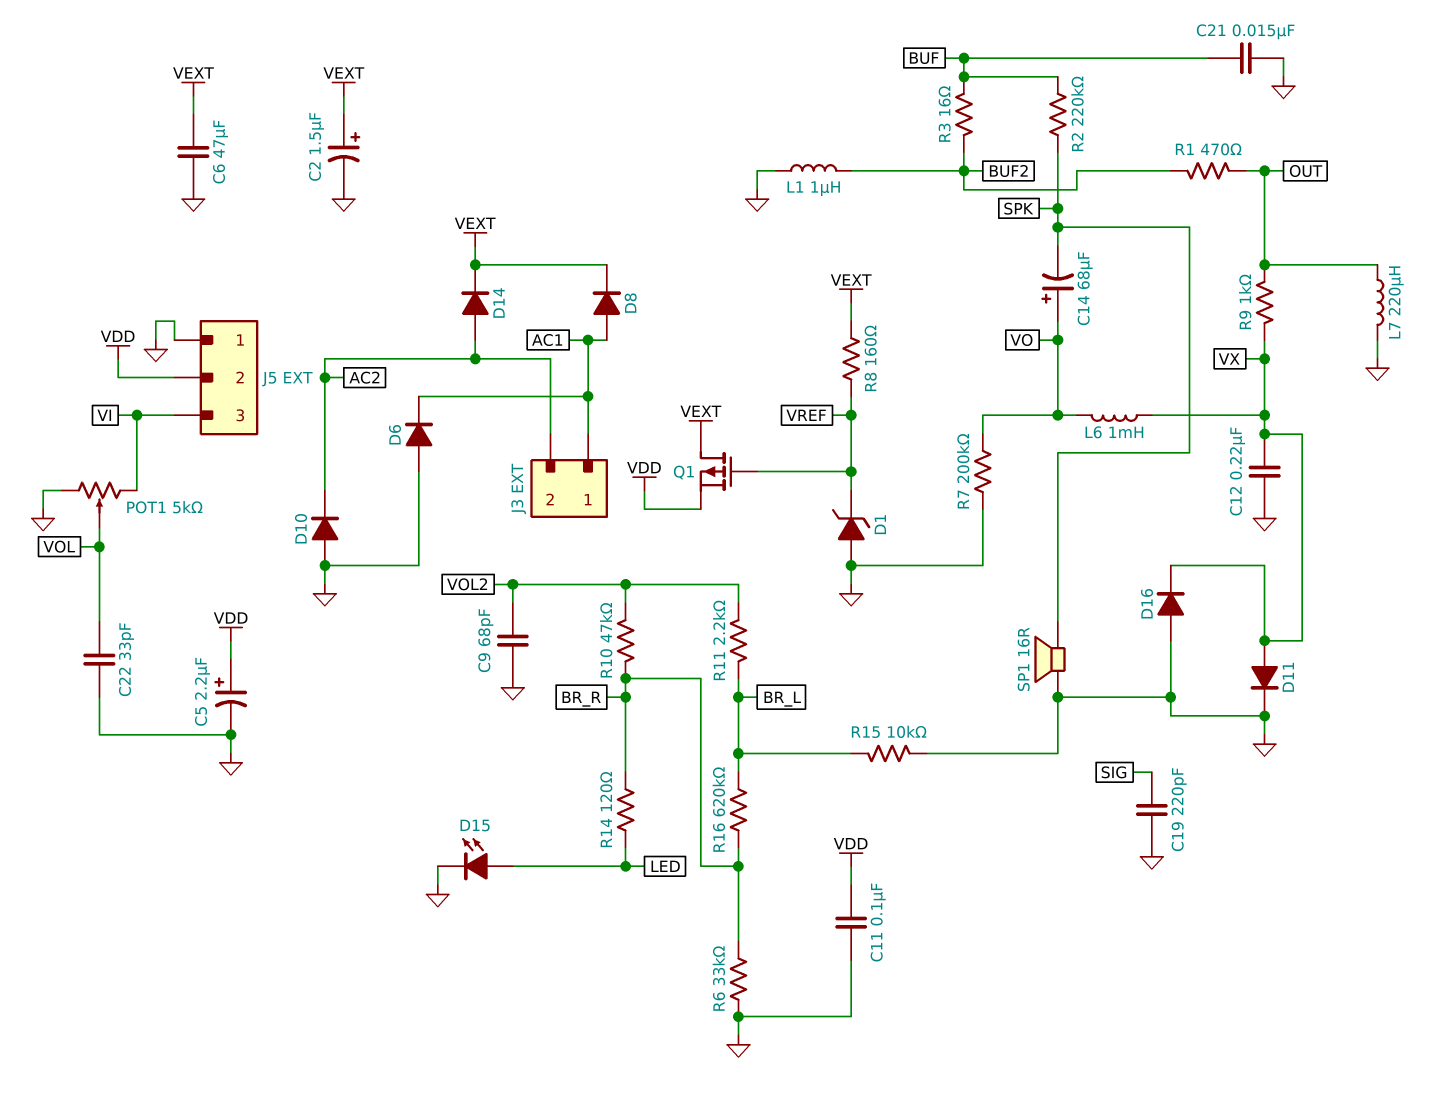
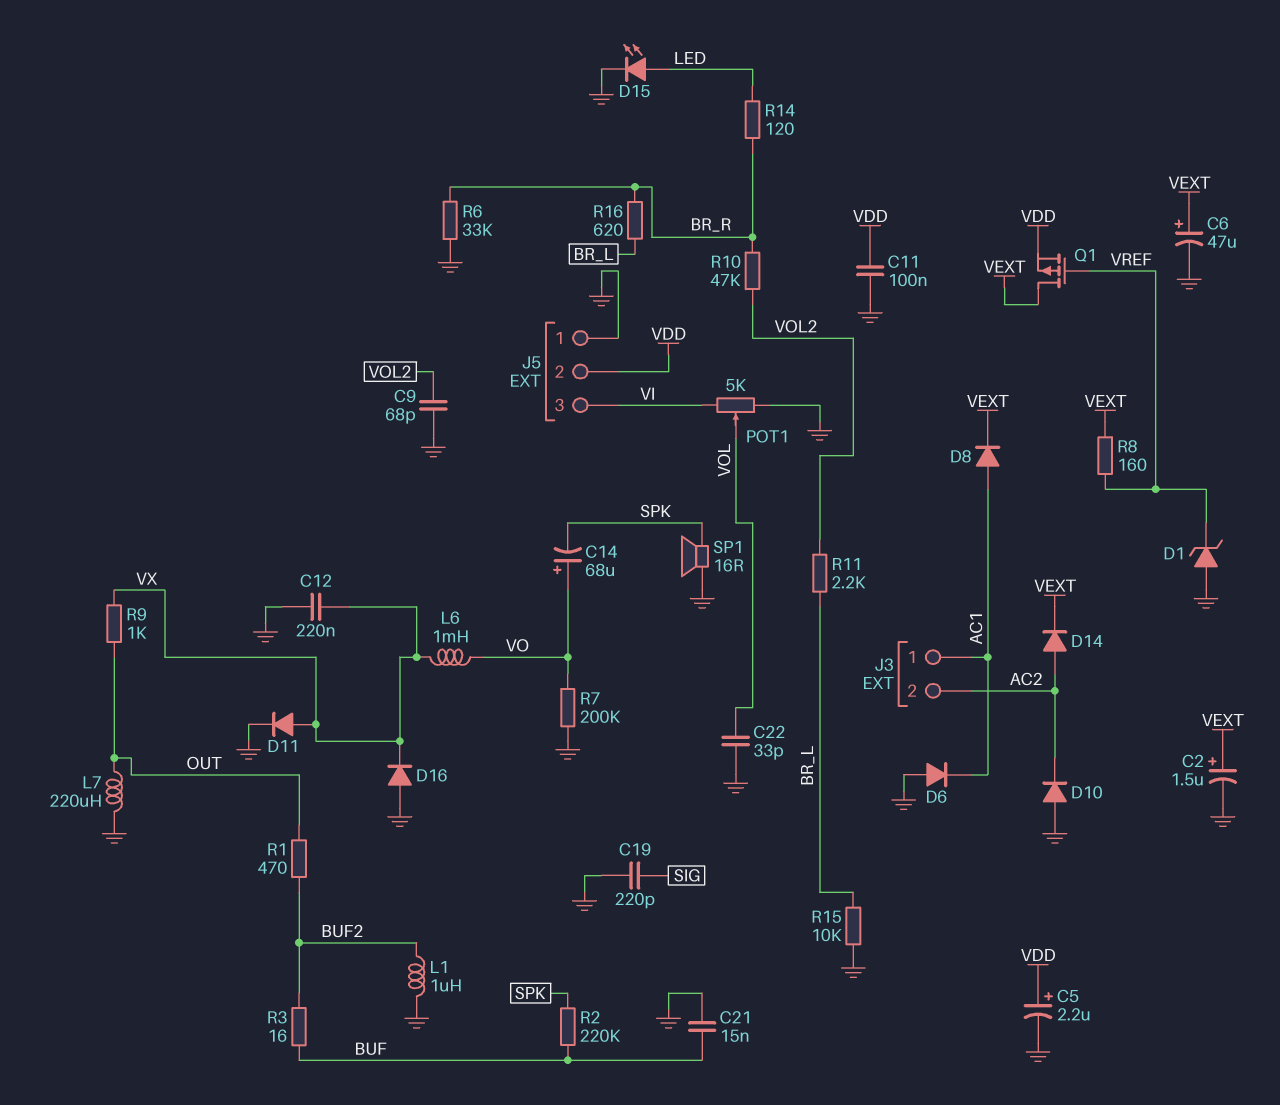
C6: 47uF (GND, VEXT) -> 47uF (plus VEXT, minus GND)
R16: 620k (BR_L, BR_R) -> 620 (BR_L, BR_R)

